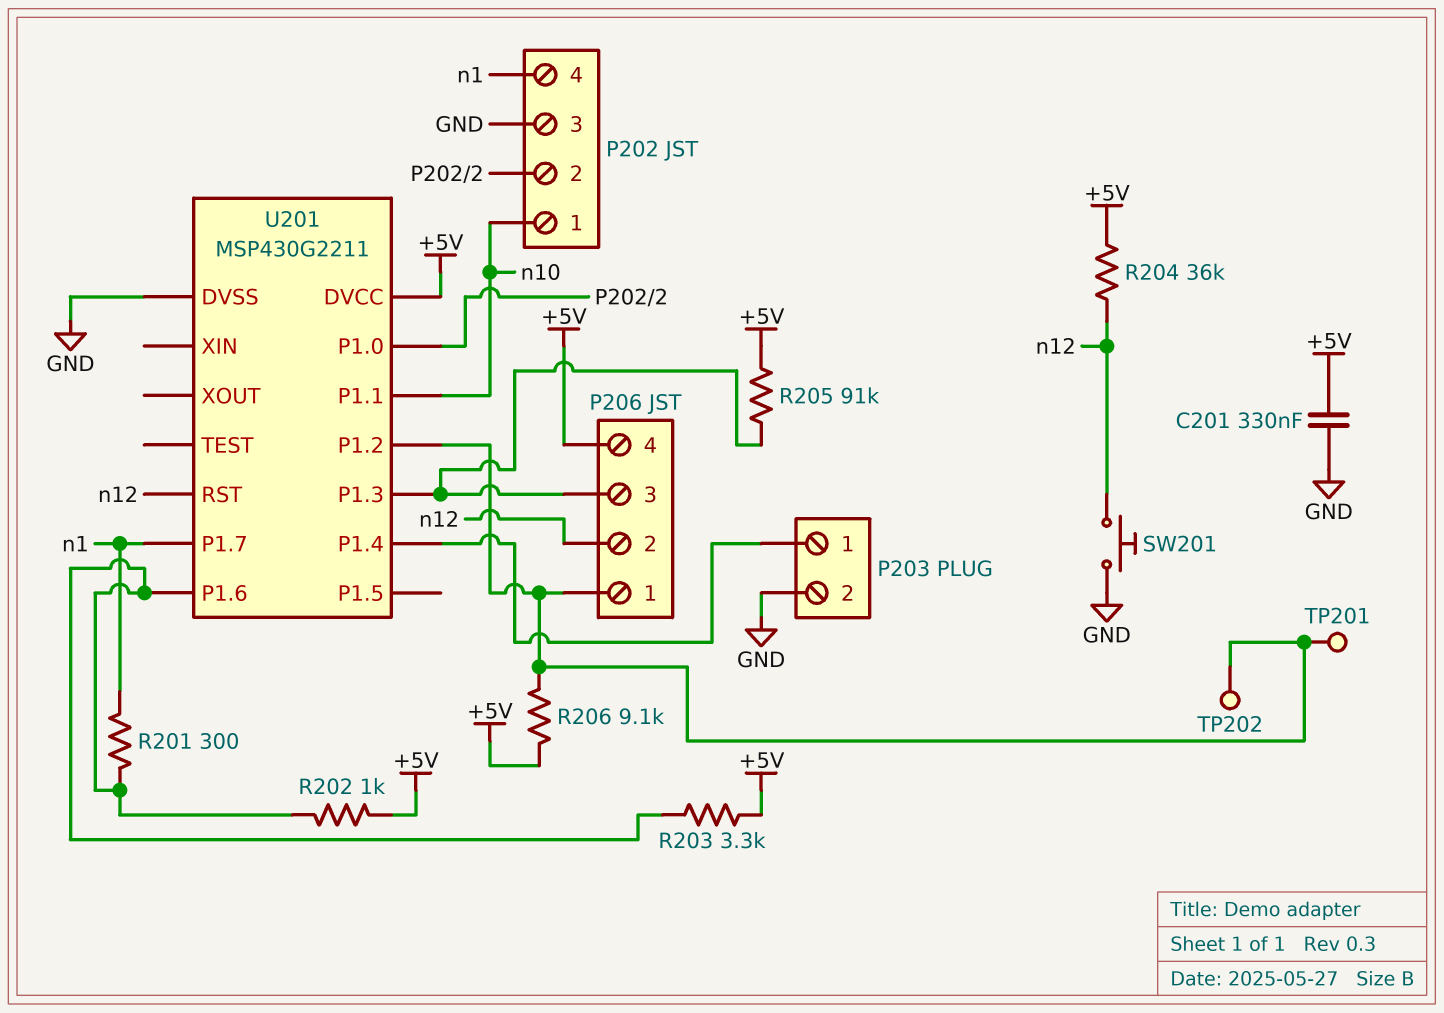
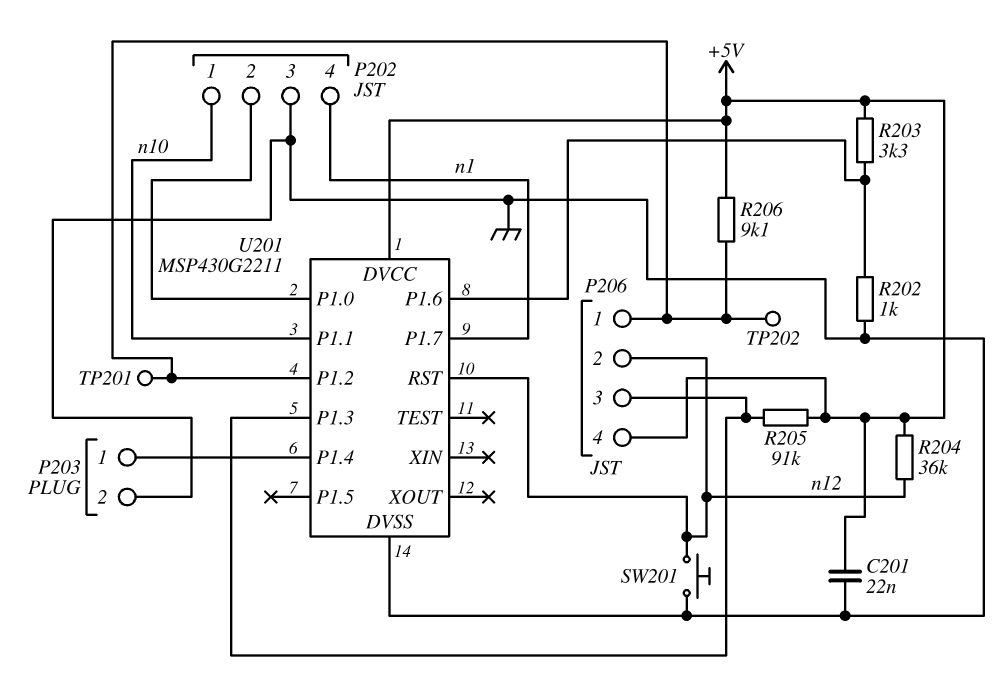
C201: 330nF (+5V, GND) -> 22nF (+5V, GND)
R201: 300 (U201/P1.6, n1) -> none
R202: 1k (+5V, U201/P1.6) -> 1k (GND, U201/P1.6)

